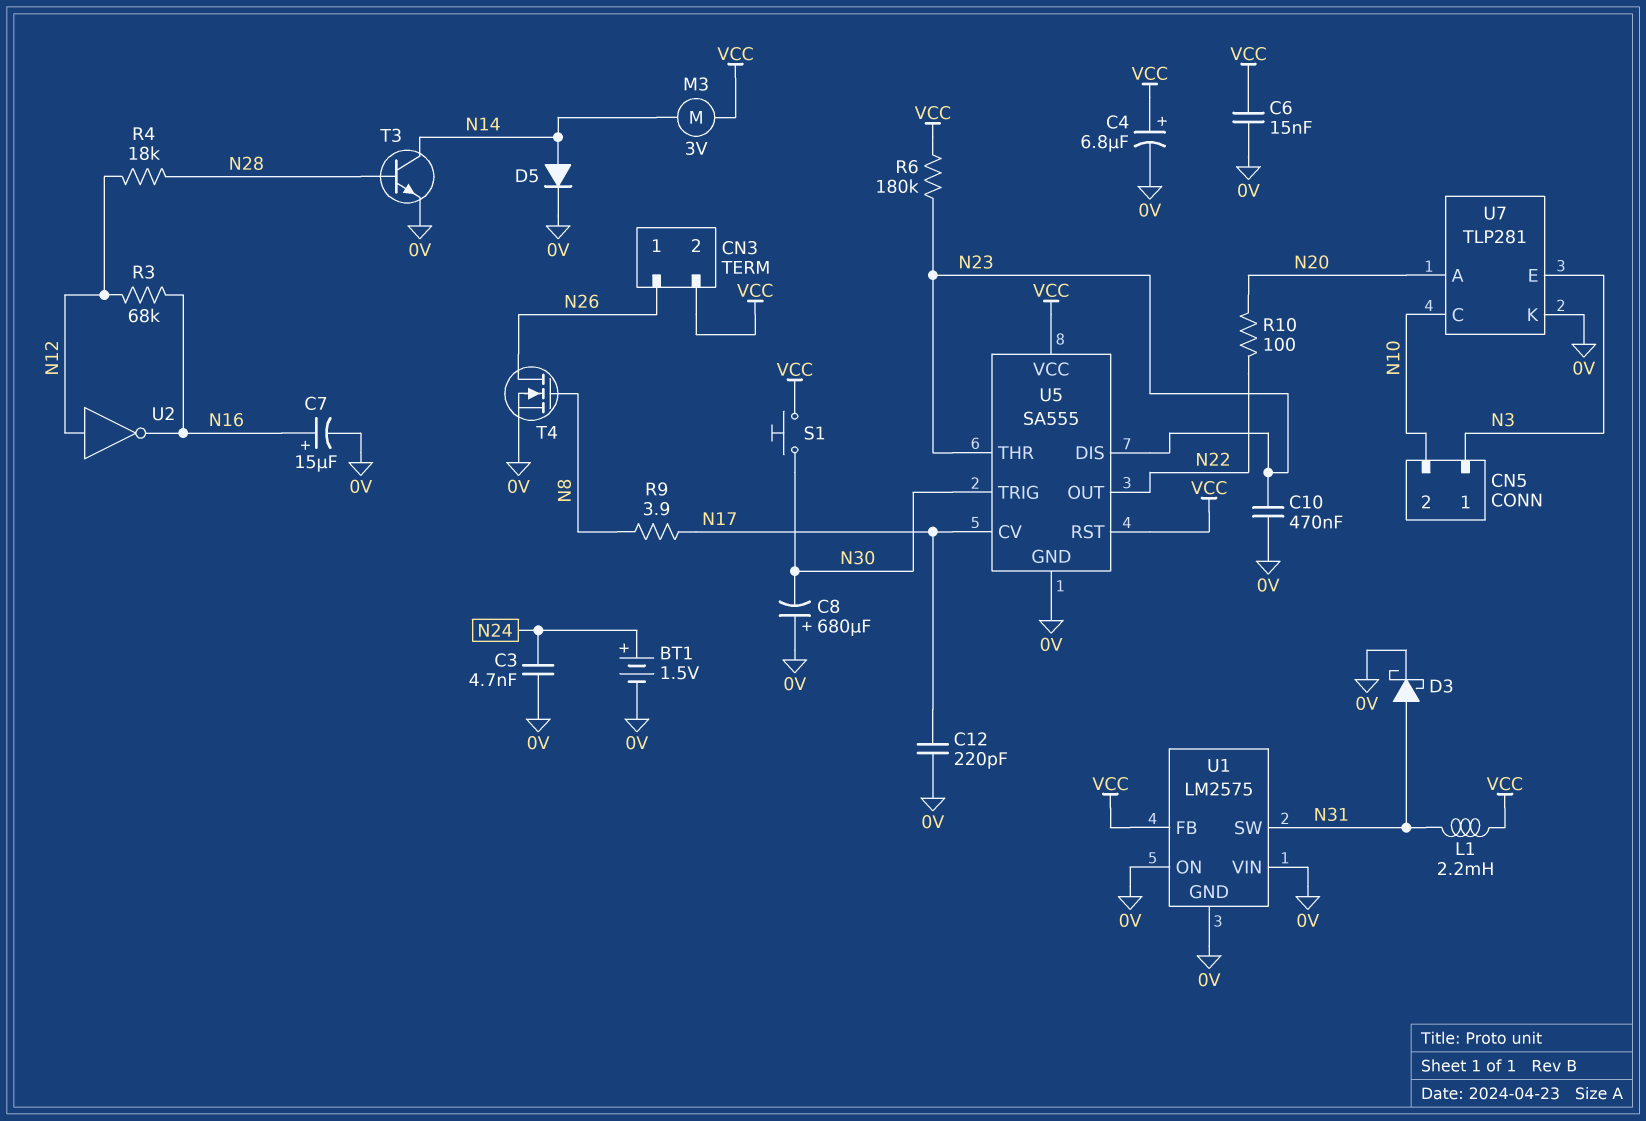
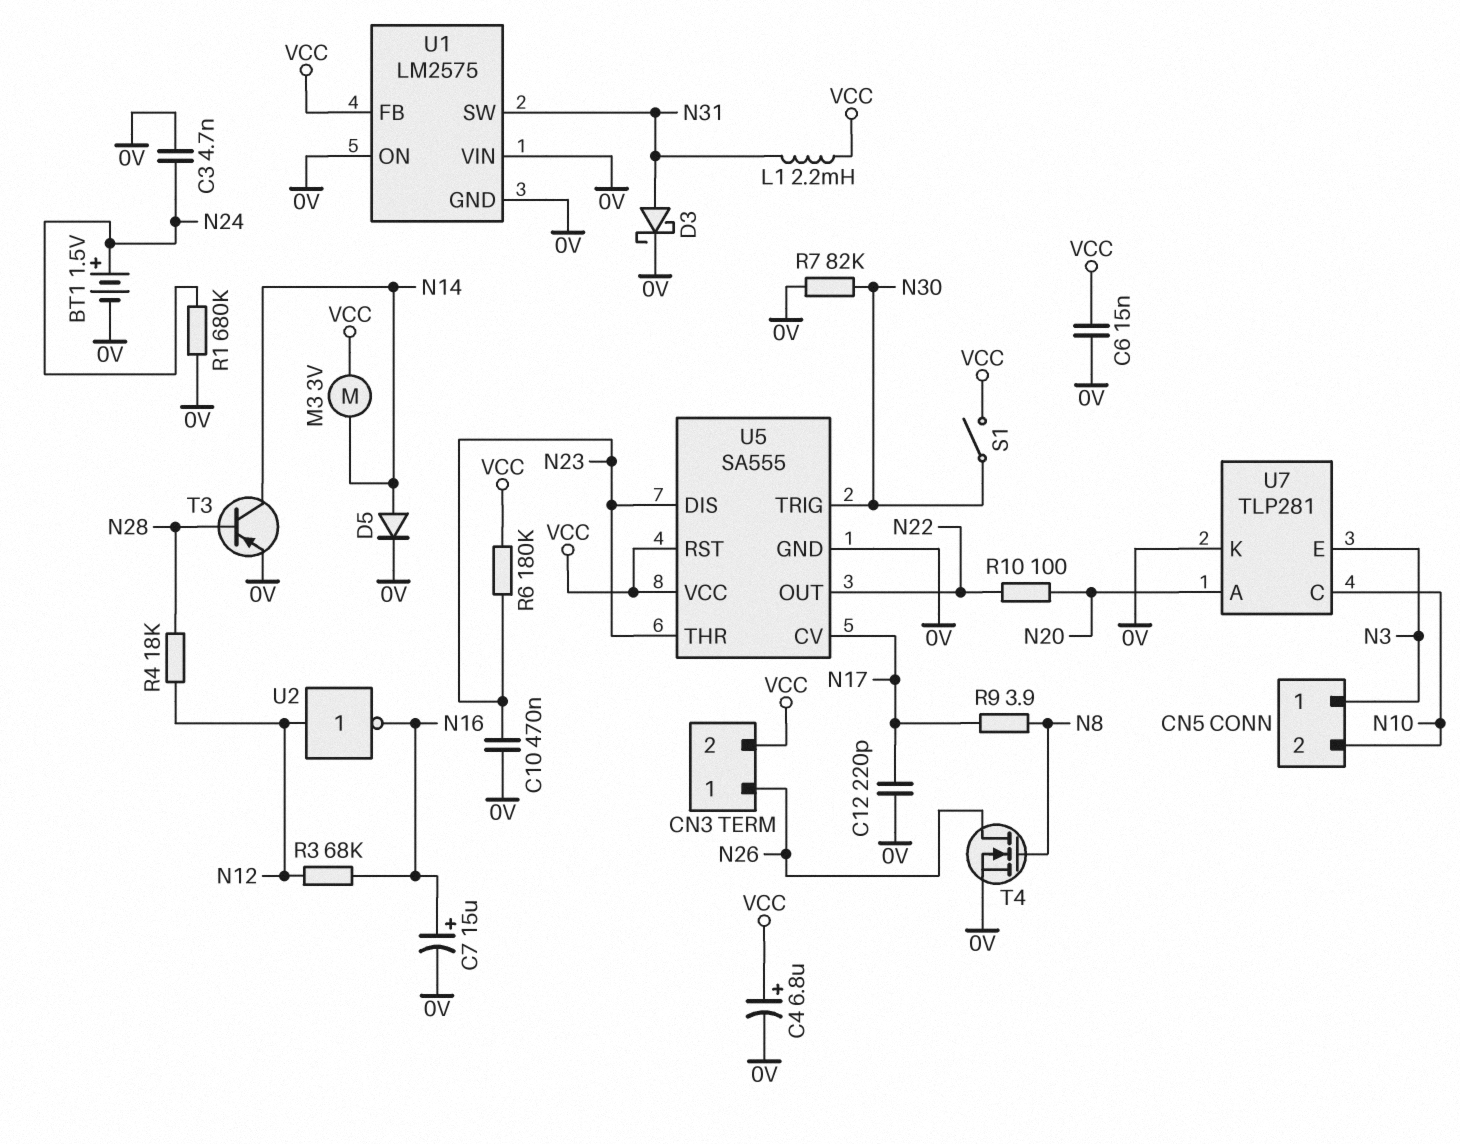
C8: 680uF (plus 0V, minus N30) -> none
R1: none -> 680k (0V, N24)
R7: none -> 82k (0V, N30)
S1: button (N30, VCC) -> switch (N30, VCC)
T3: NPN (B N28, C N14, E 0V) -> PNP (B N28, C N14, E 0V)

